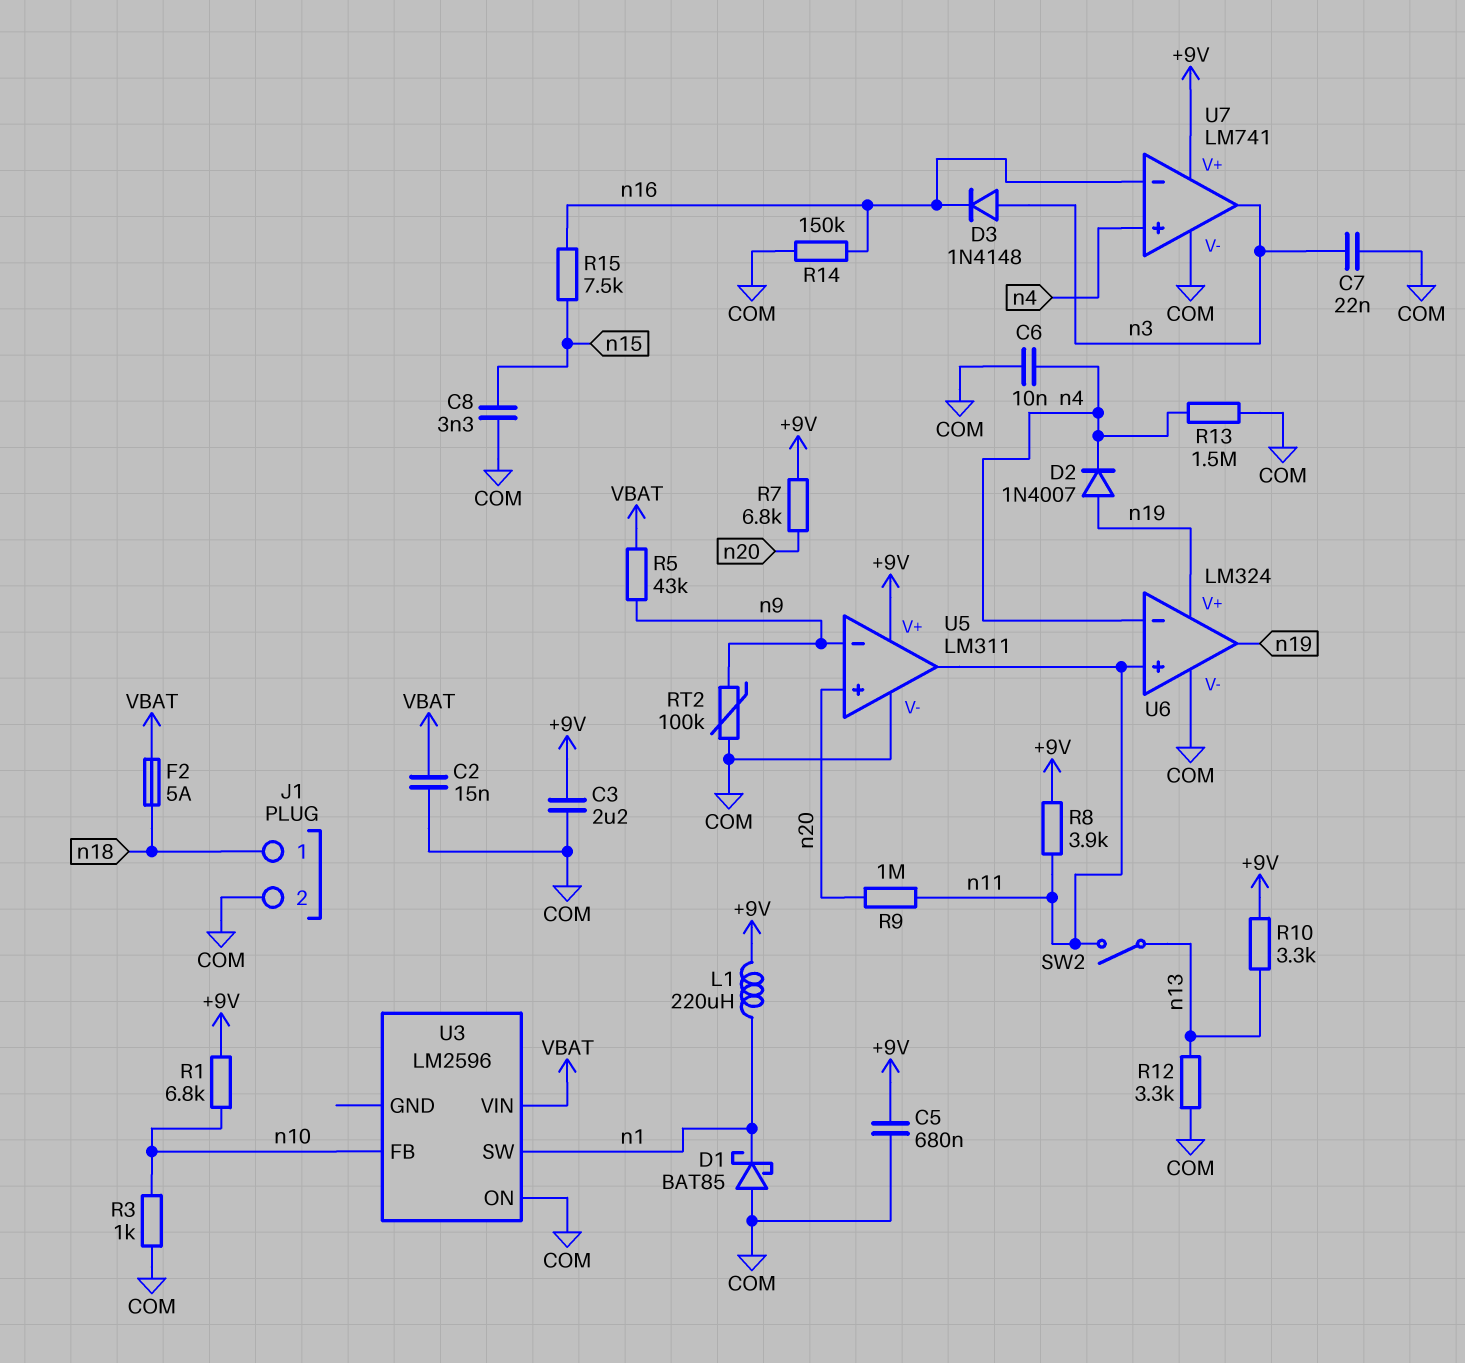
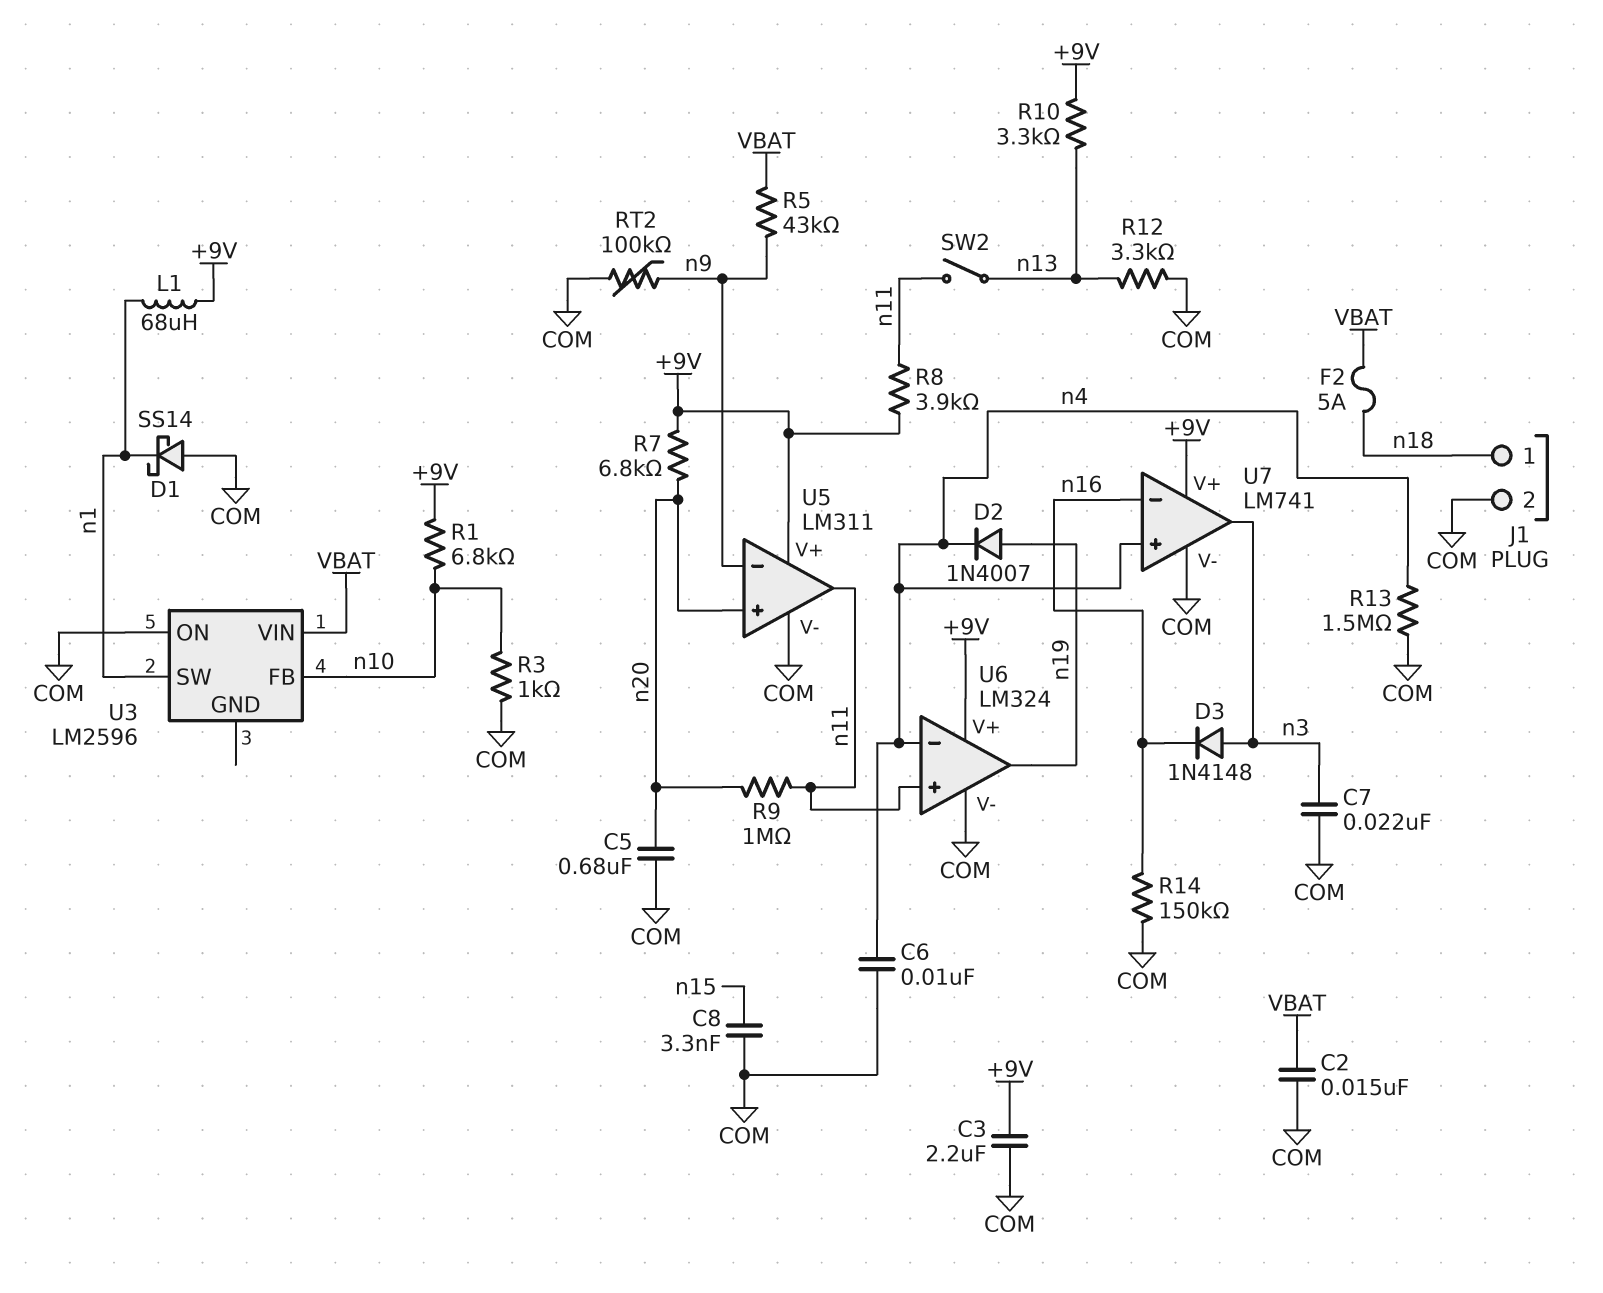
C5: 680nF (+9V, COM) -> 680nF (COM, n20)
D1: schottky BAT85 (A COM, K n1) -> schottky SS14 (A COM, K n1)
L1: 220uH (+9V, n1) -> 68uH (+9V, n1)
R15: 7.5k (n15, n16) -> none
U6 pin V+: n19 -> +9V

